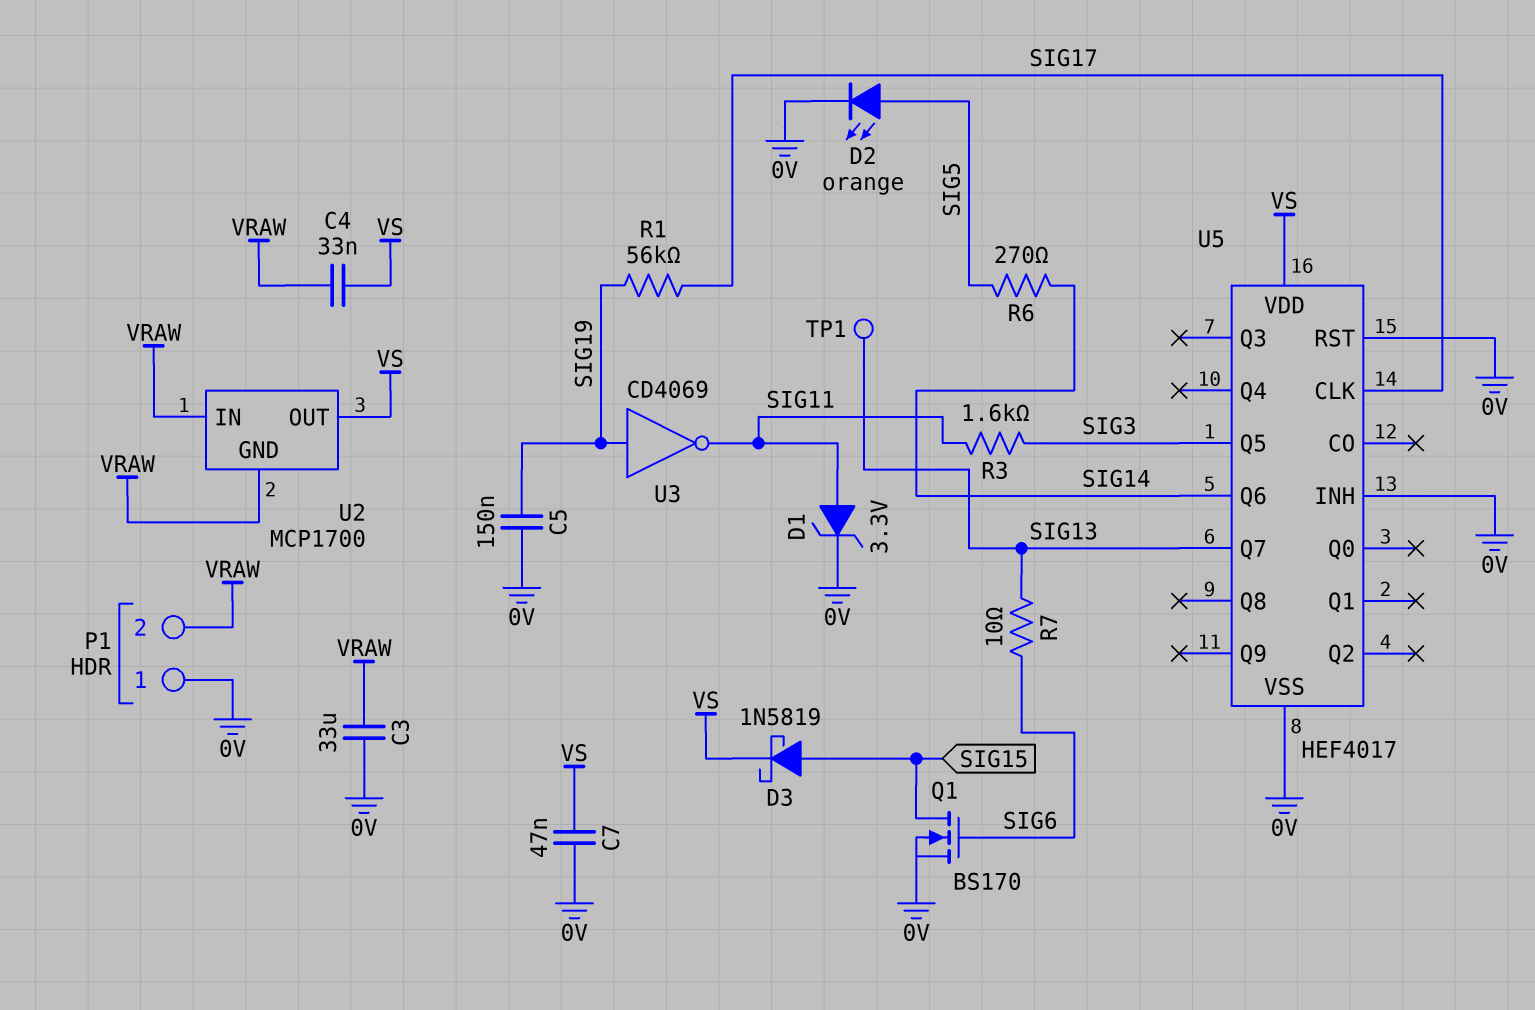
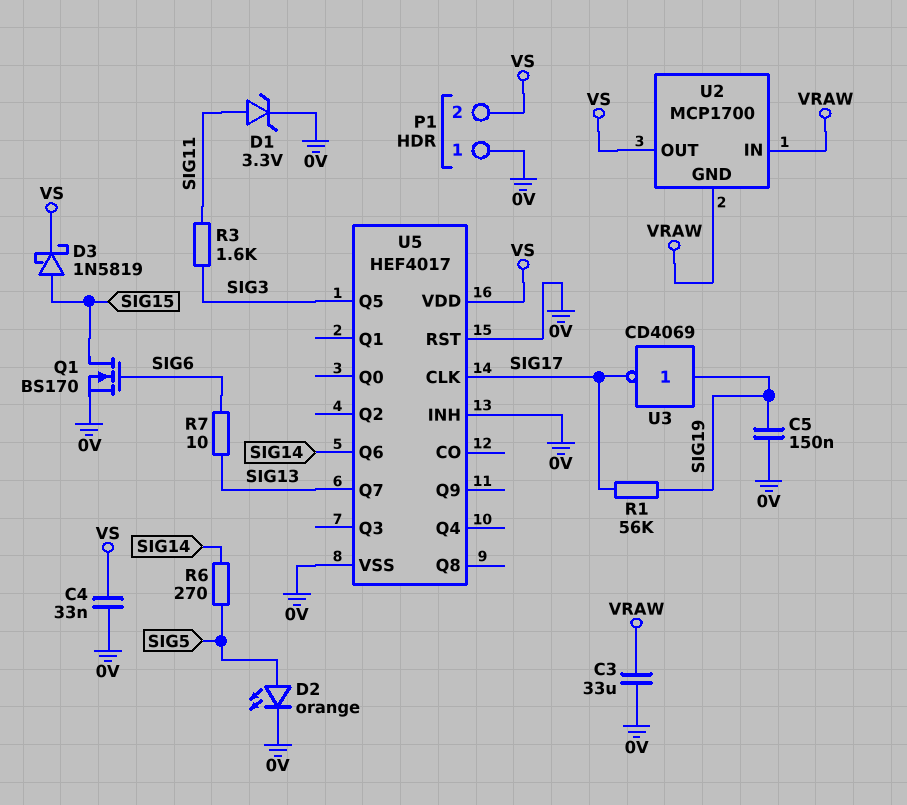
C4: 33nF (VRAW, VS) -> 33nF (0V, VS)
C7: 47nF (0V, VS) -> none
P1 pin 2: VRAW -> VS
TP1: test point (SIG13) -> none
U3: NOT CD4069 (in SIG19, out SIG11) -> NOT CD4069 (in SIG19, out SIG17)

